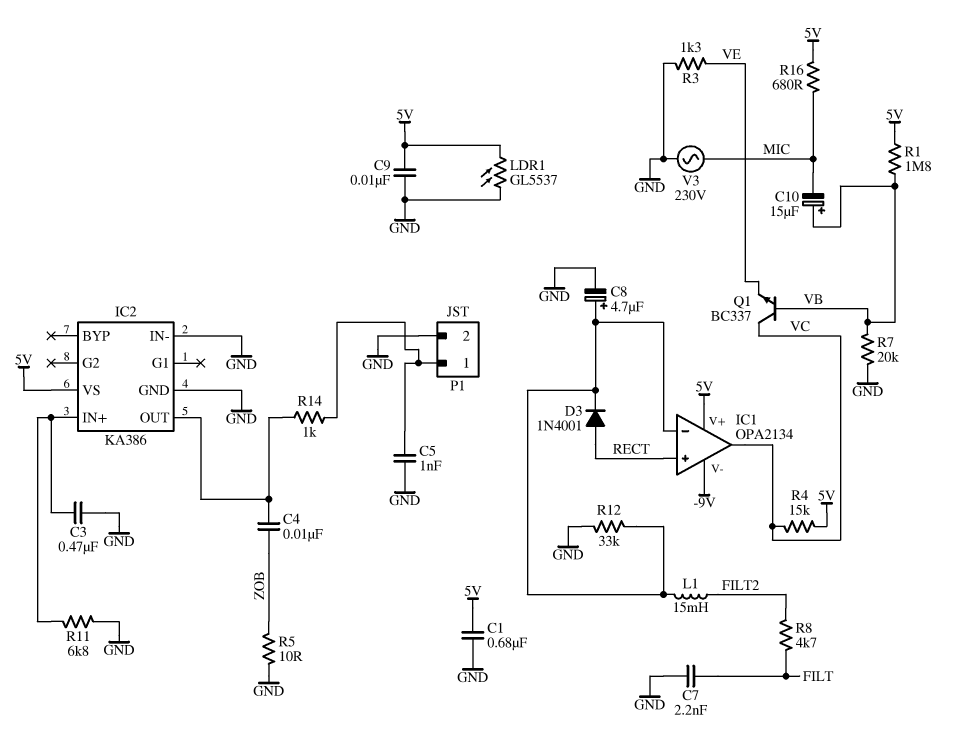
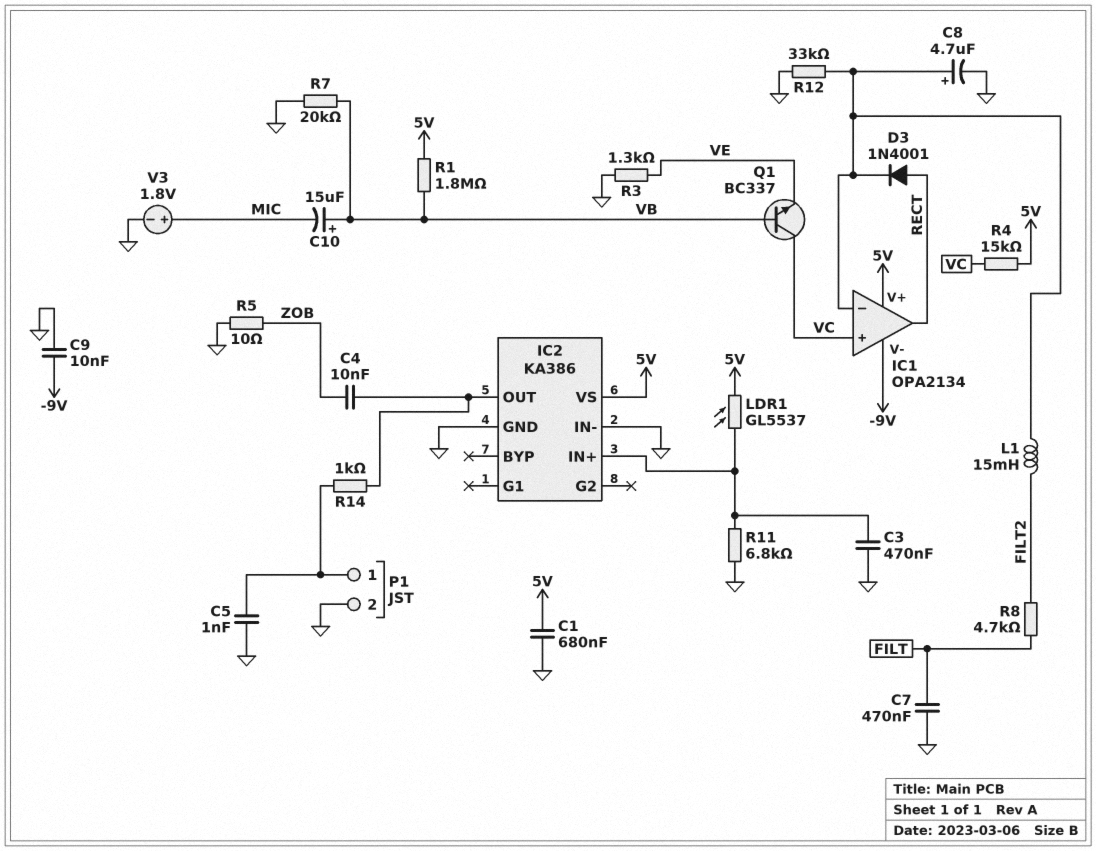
C7: 2.2nF (FILT, GND) -> 470nF (FILT, GND)
C9: 10nF (5V, GND) -> 10nF (-9V, GND)
IC1 pin in+: RECT -> VC
IC1 pin out: VC -> RECT
LDR1: GL5537 (5V, GND) -> GL5537 (5V, IC2/IN+)
R16: 680 (5V, MIC) -> none
V3: AC 230V (GND, MIC) -> 1.8V (plus MIC, minus GND)

